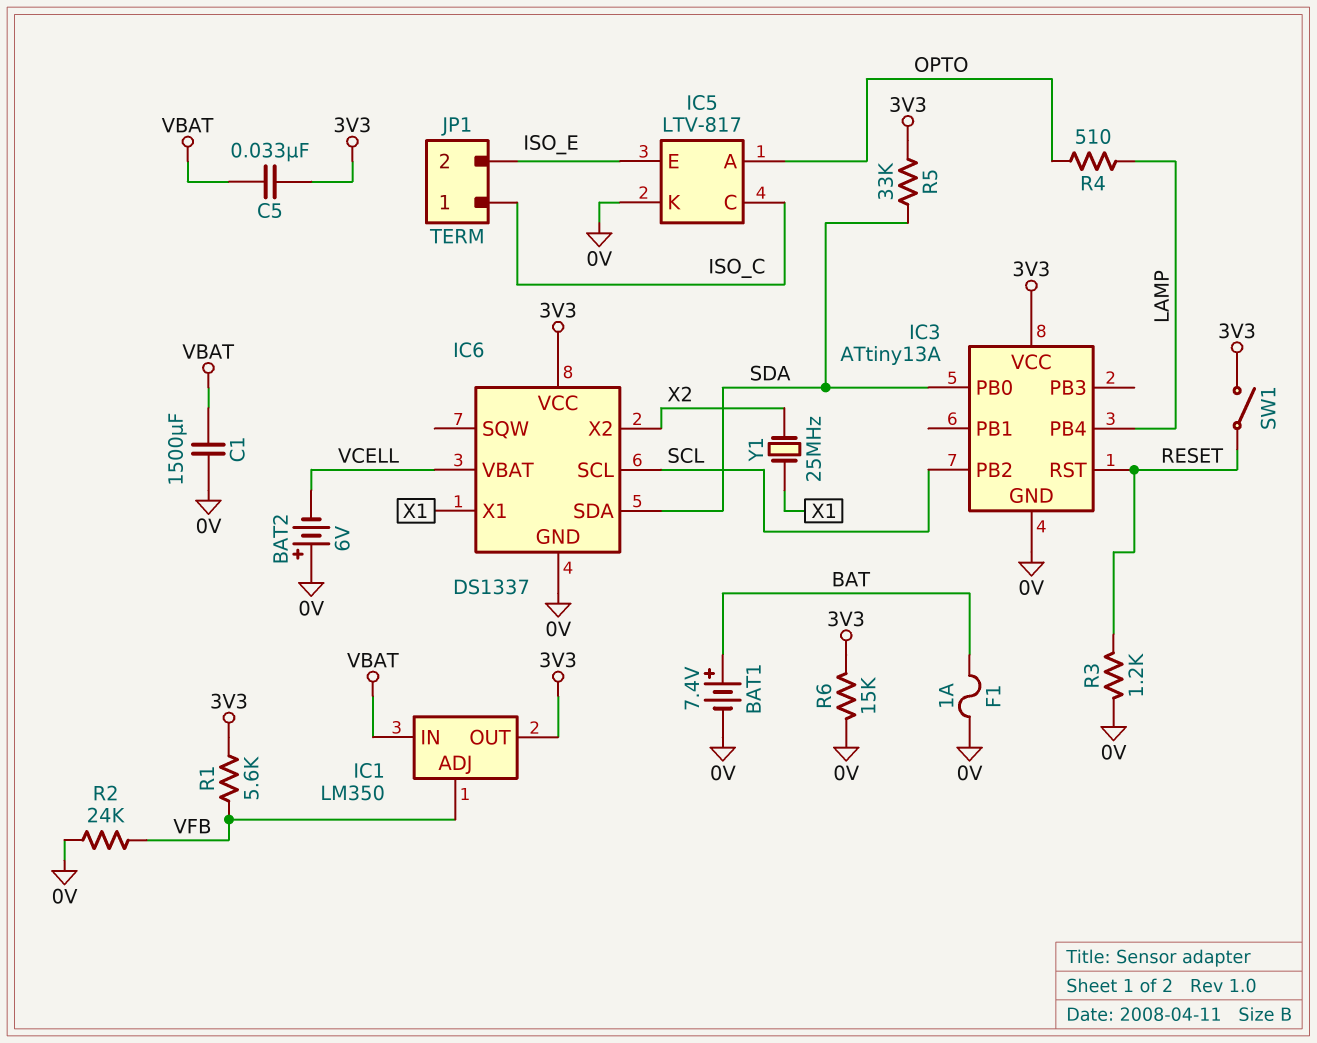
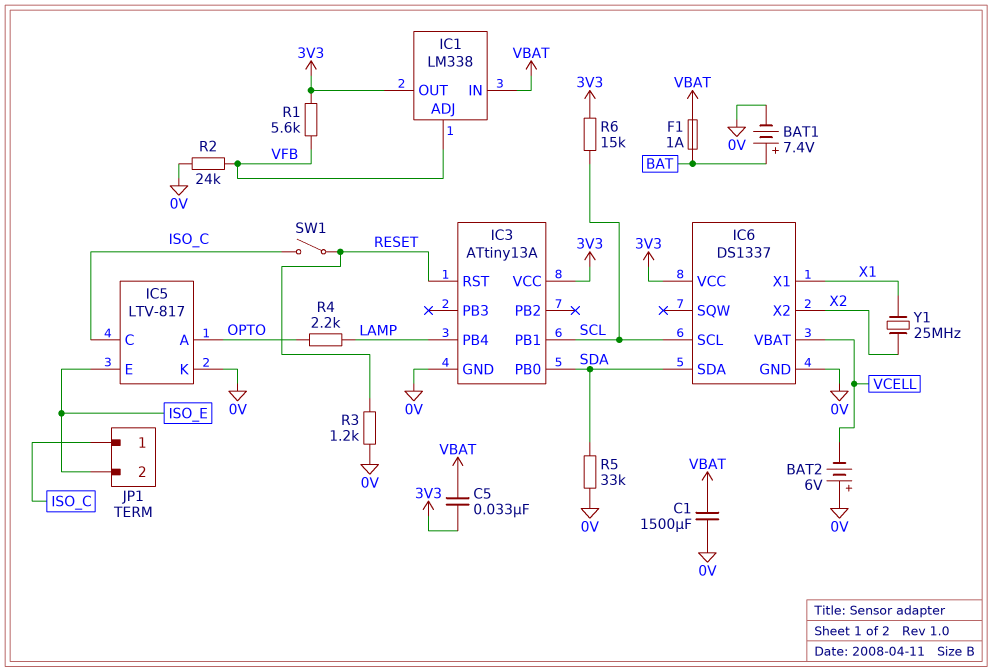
F1: 1A (0V, BAT) -> 1A (BAT, VBAT)
IC1: LM350 -> LM338
IC3 pin PB1: none -> SCL
IC3 pin PB2: SCL -> none
R4: 510 (LAMP, OPTO) -> 2.2k (LAMP, OPTO)
R5: 33k (3V3, SDA) -> 33k (0V, SDA)
R6: 15k (0V, 3V3) -> 15k (3V3, SCL)
SW1: switch (3V3, RESET) -> switch (ISO_C, RESET)

